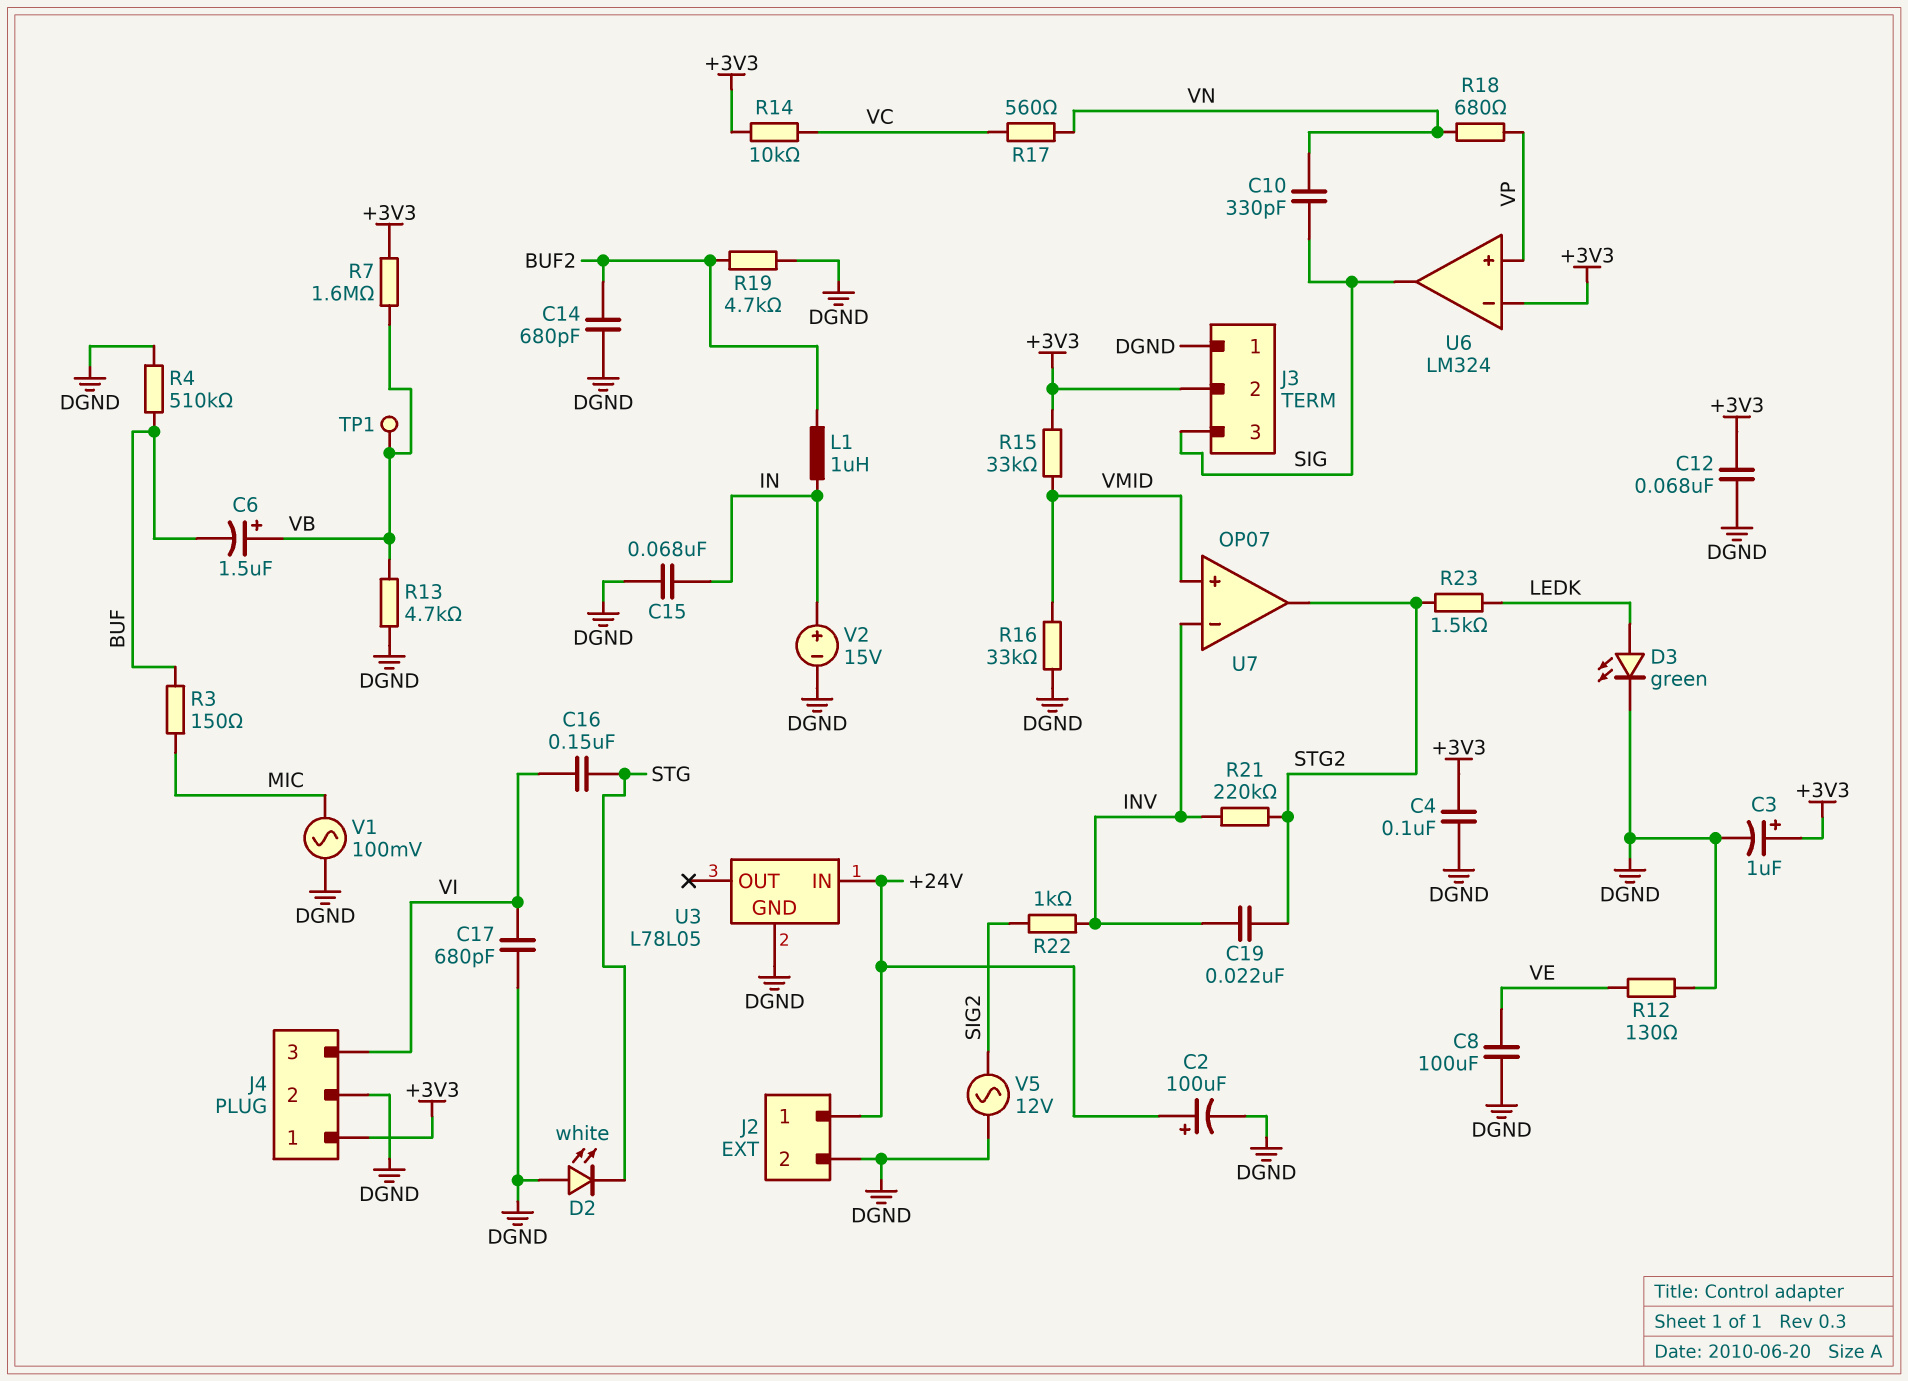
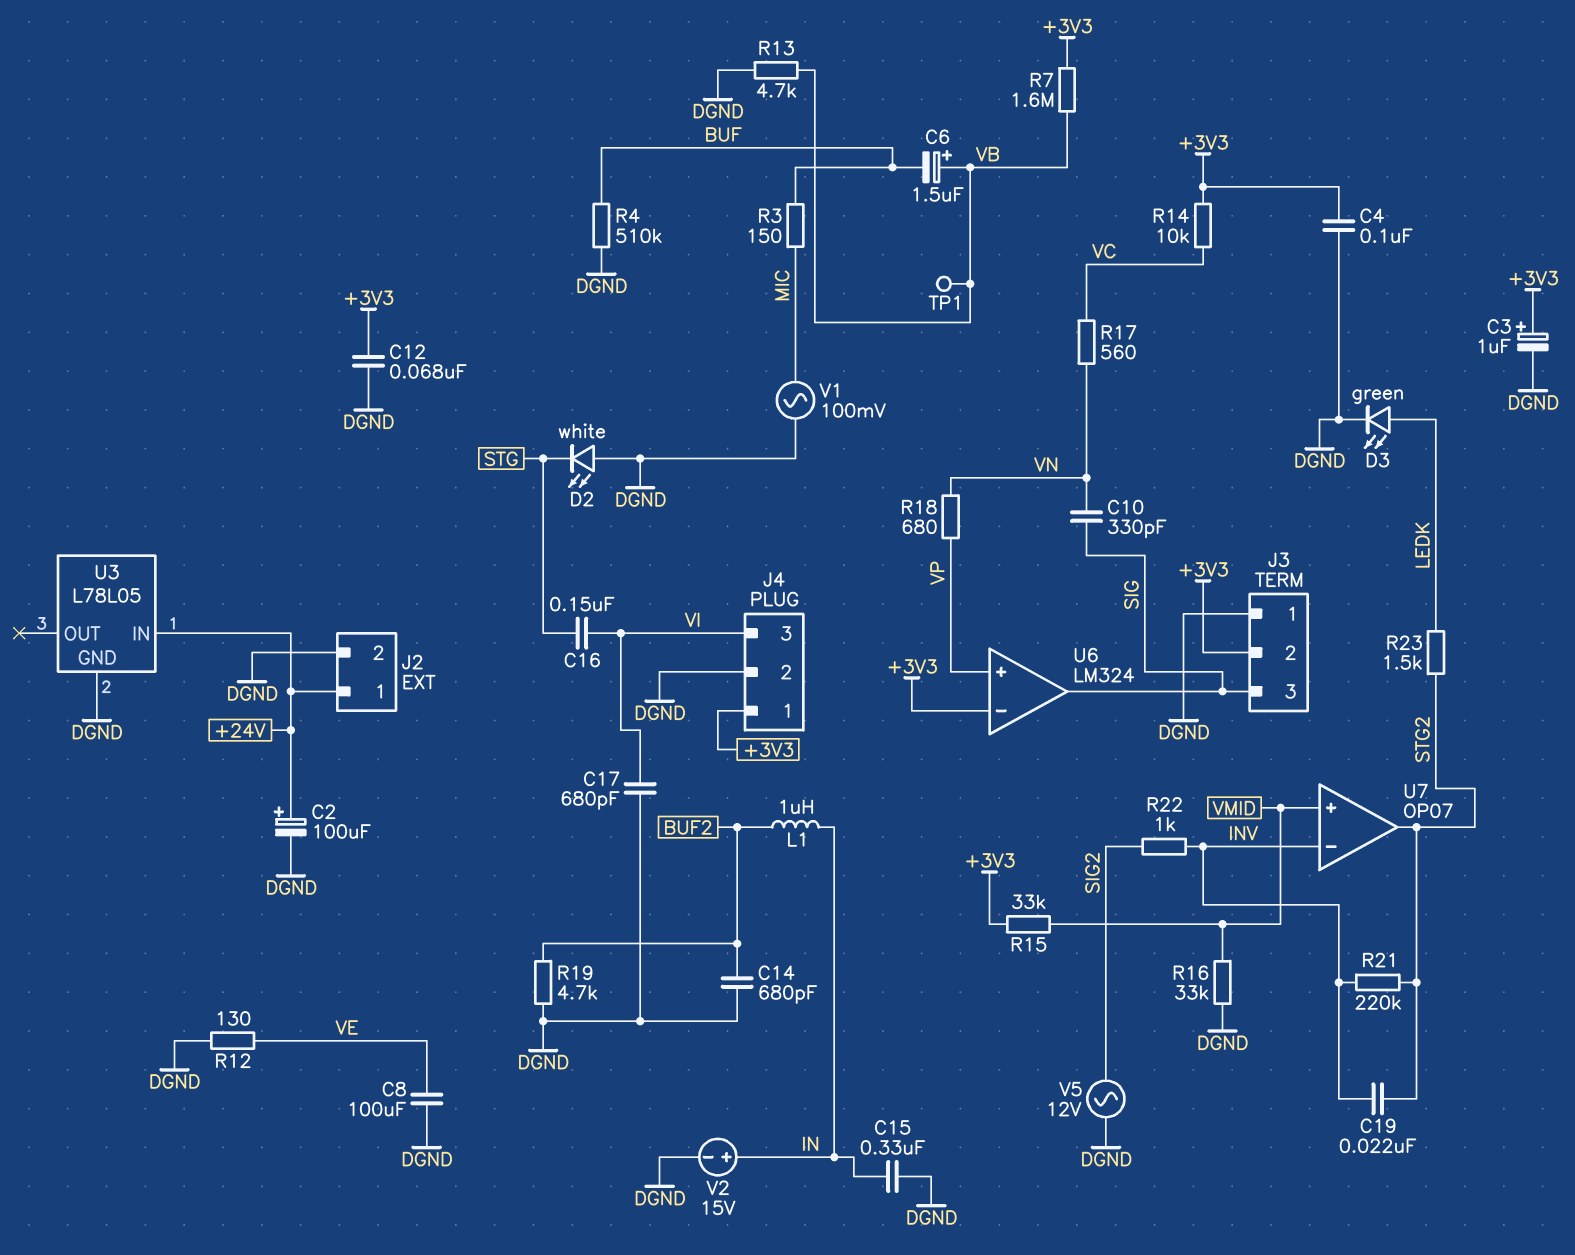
C15: 68nF (DGND, IN) -> 330nF (DGND, IN)

